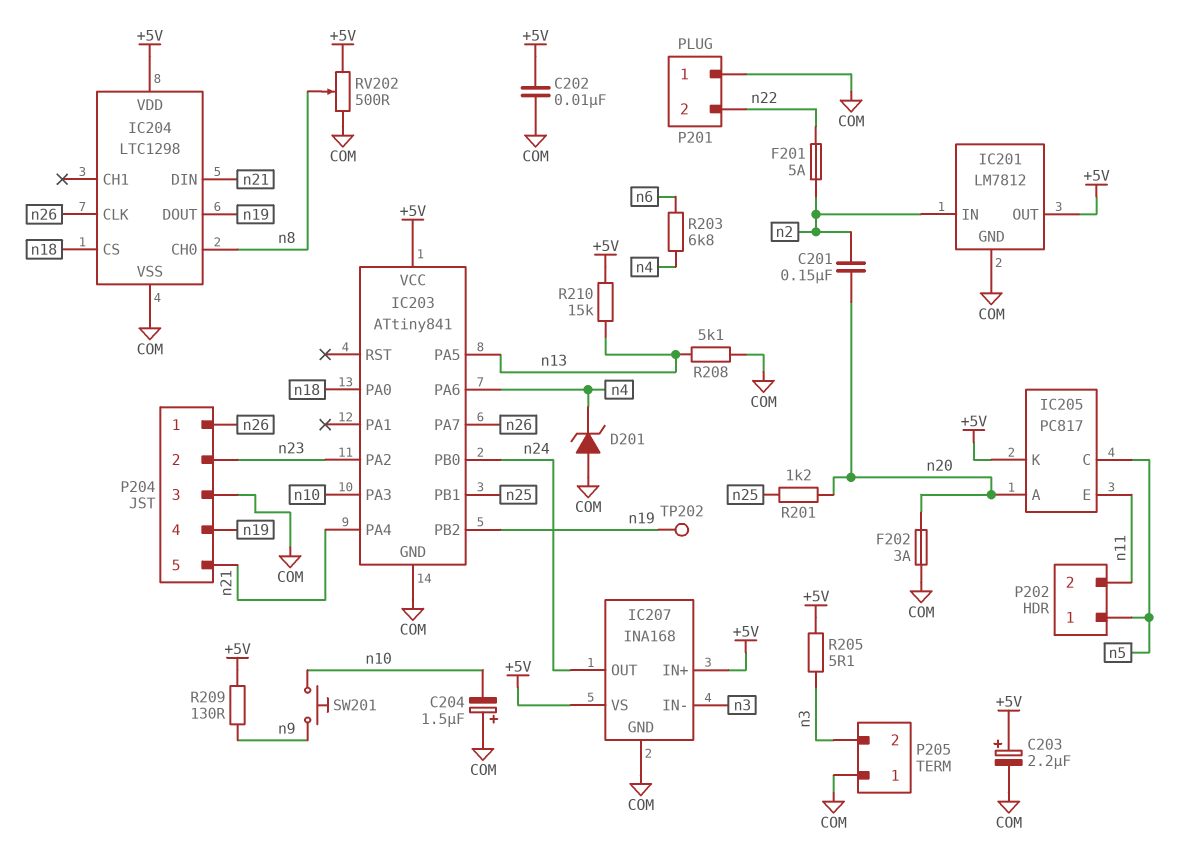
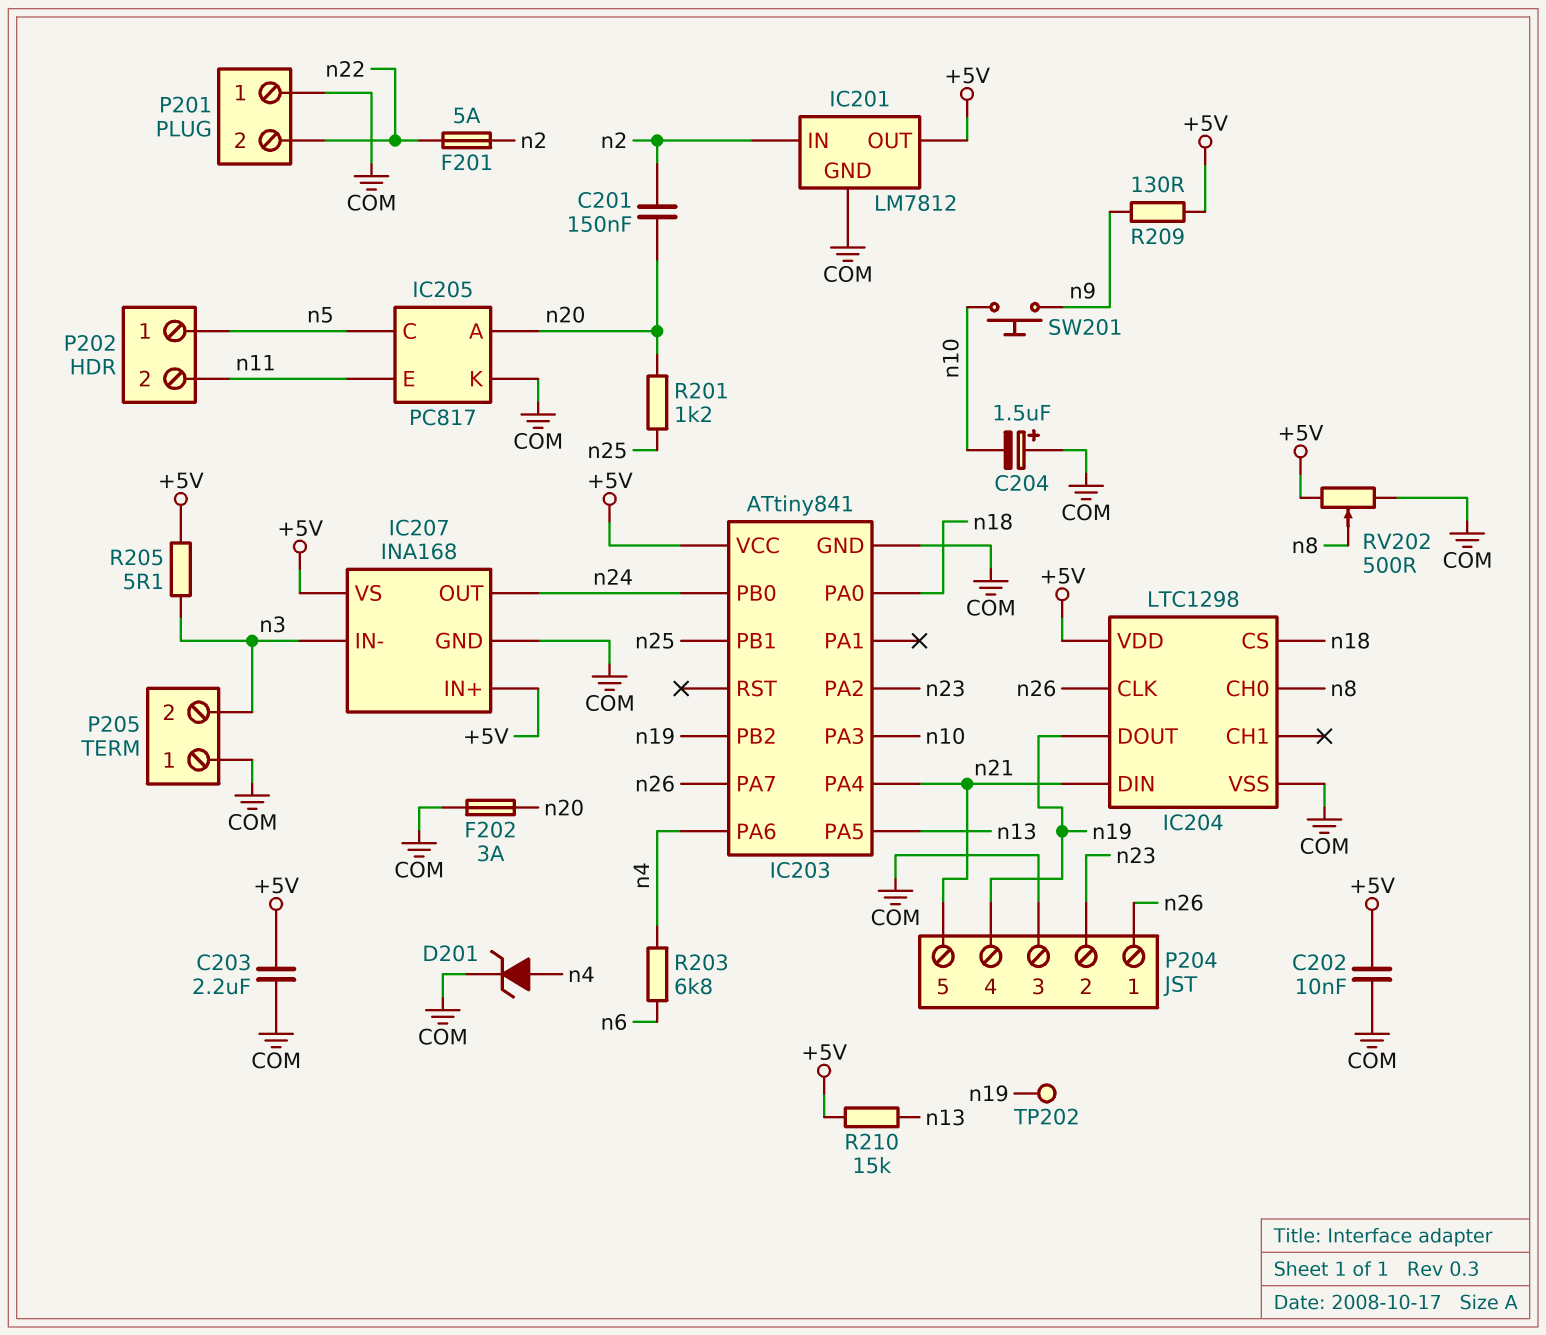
C203: 2.2uF (plus +5V, minus COM) -> 2.2uF (+5V, COM)
D201: zener (A COM, K n4) -> zener (A n4, K COM)
IC205 pin K: +5V -> COM
R208: 5.1k (COM, n13) -> none

